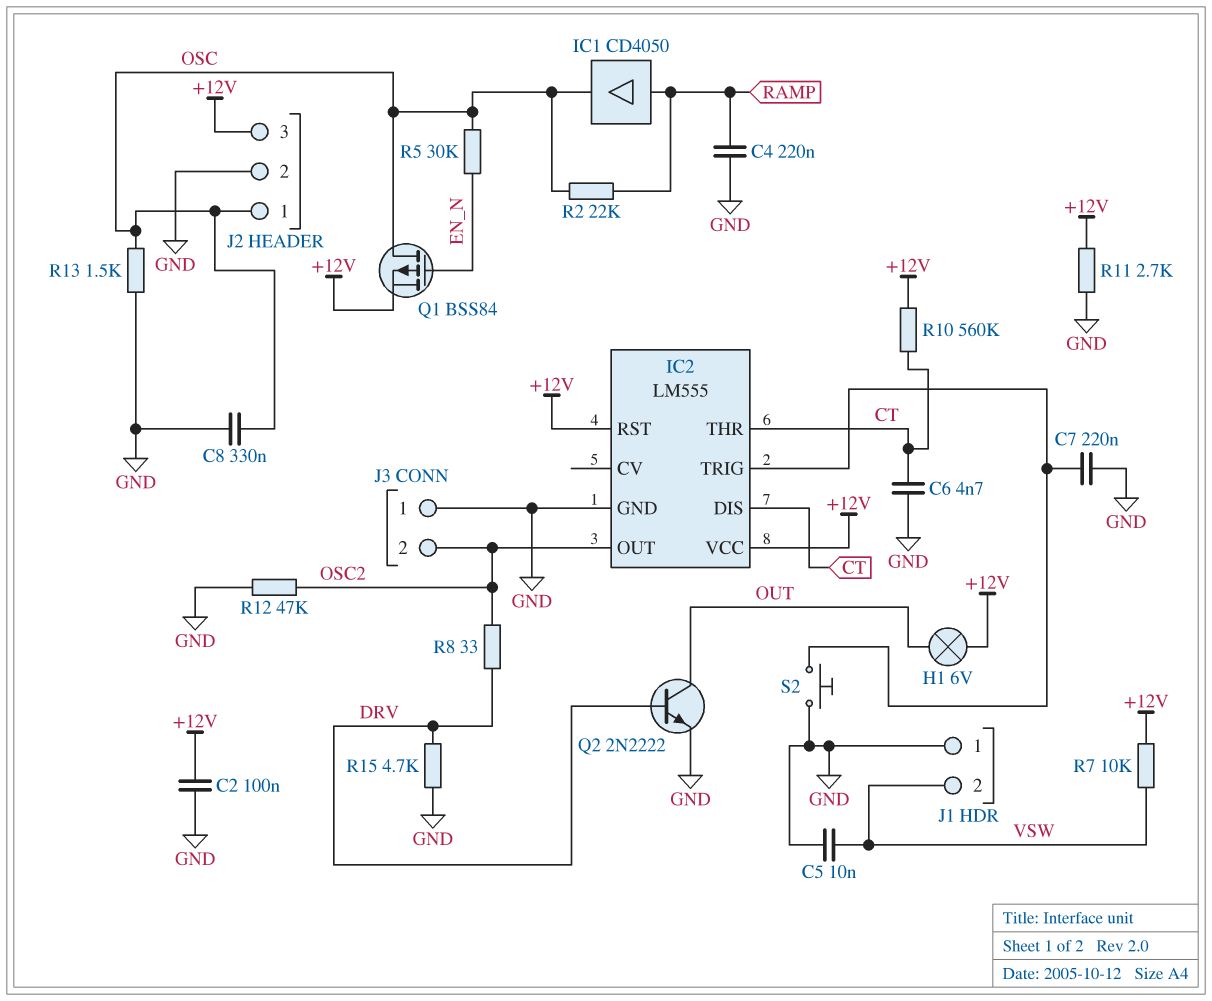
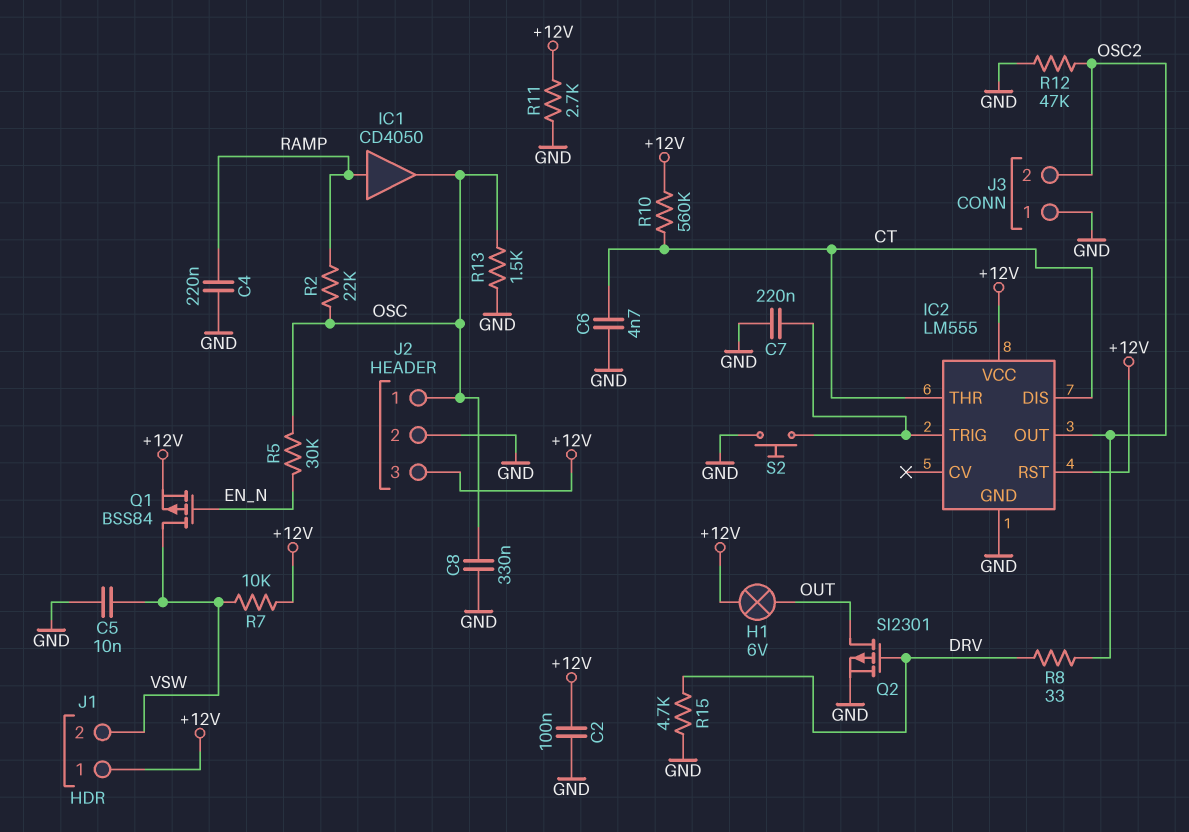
J1 pin 1: GND -> +12V
Q1: PMOS BSS84 (G EN_N, D OSC, S +12V) -> PMOS BSS84 (G EN_N, D VSW, S +12V)
Q2: NPN 2N2222 (B DRV, C OUT, E GND) -> PMOS SI2301 (G DRV, D OUT, S GND)

